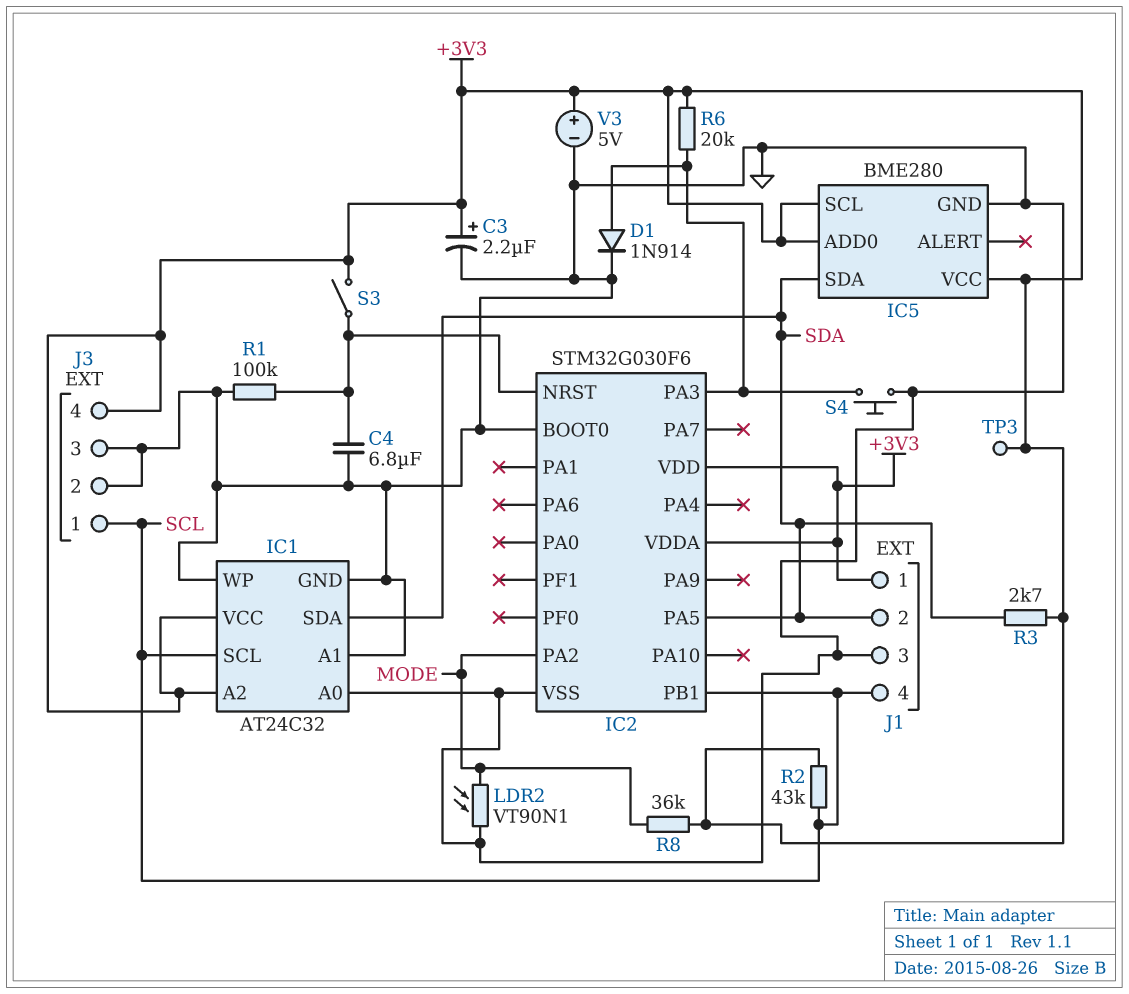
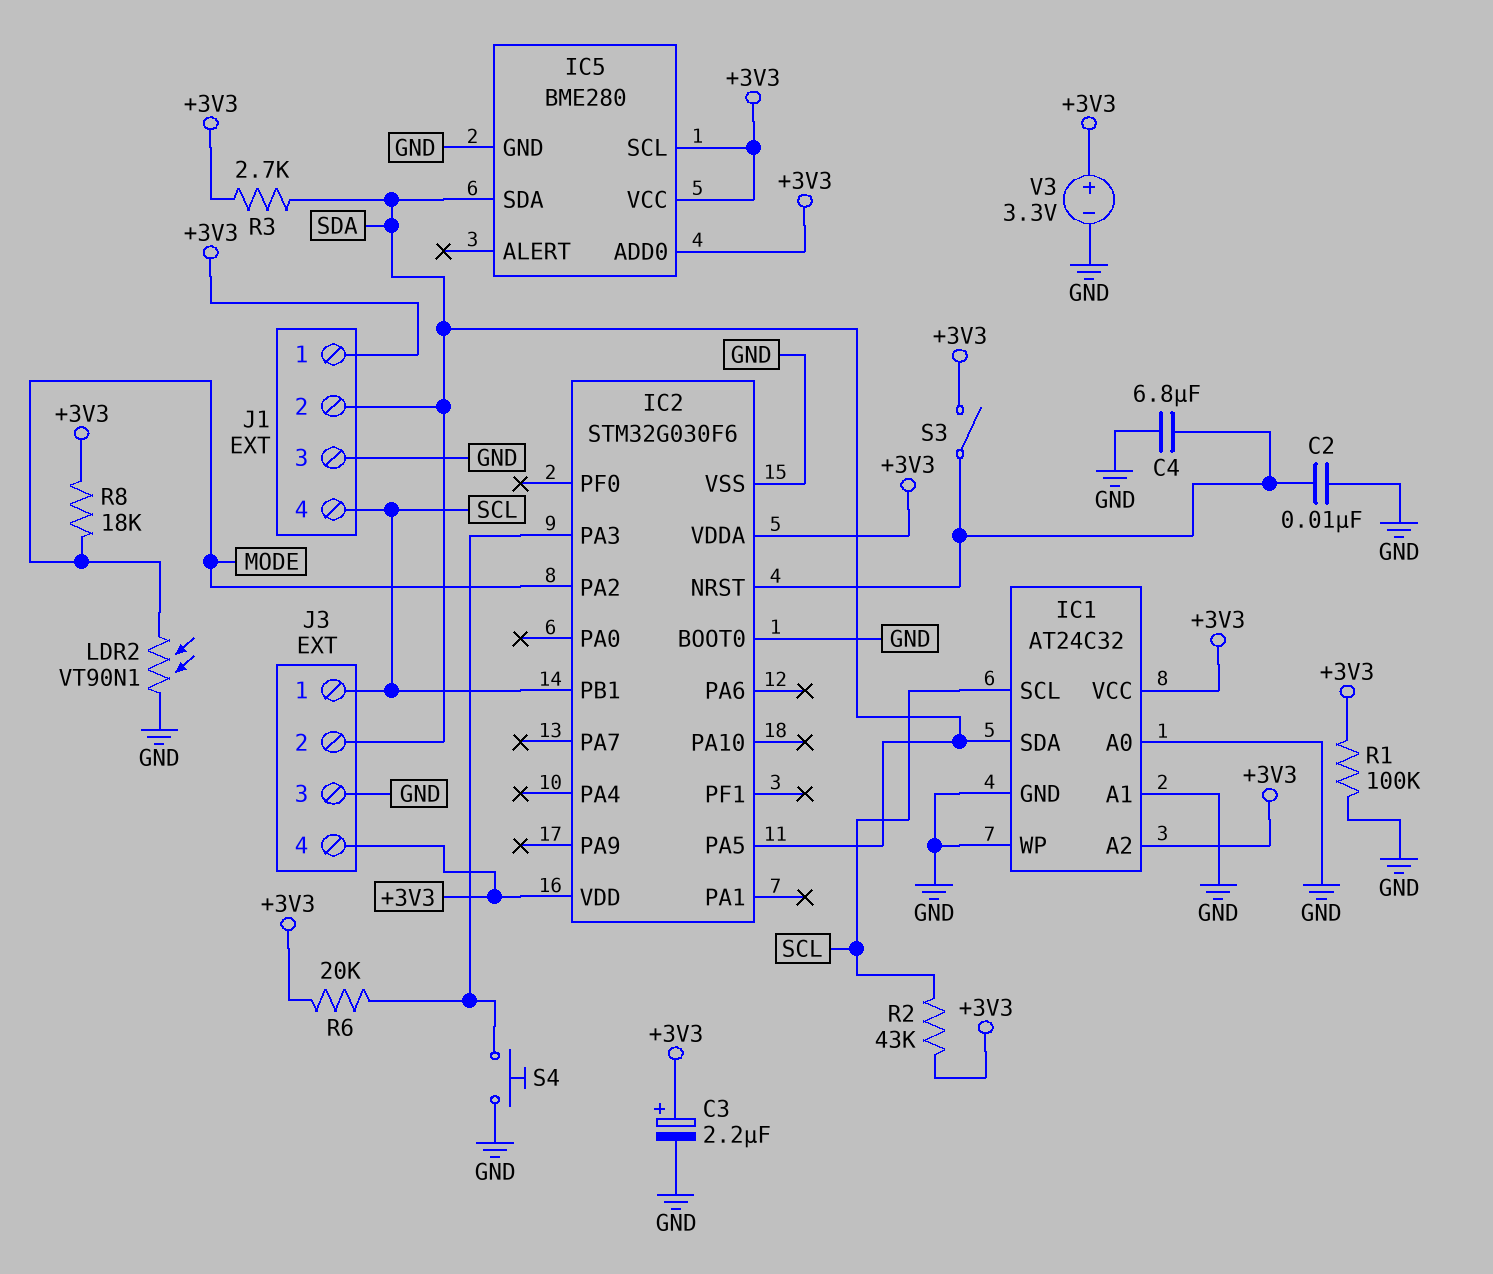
C2: none -> 10nF (GND, IC2/NRST)
D1: diode 1N914 (A IC2/PA3, K GND) -> none
J3 pin 2: GND -> SDA
R1: 100k (GND, IC2/NRST) -> 100k (+3V3, GND)
R8: 36k (+3V3, MODE) -> 18k (+3V3, MODE)
TP3: test point (+3V3) -> none
V3: 5V (plus +3V3, minus GND) -> 3.3V (plus +3V3, minus GND)

